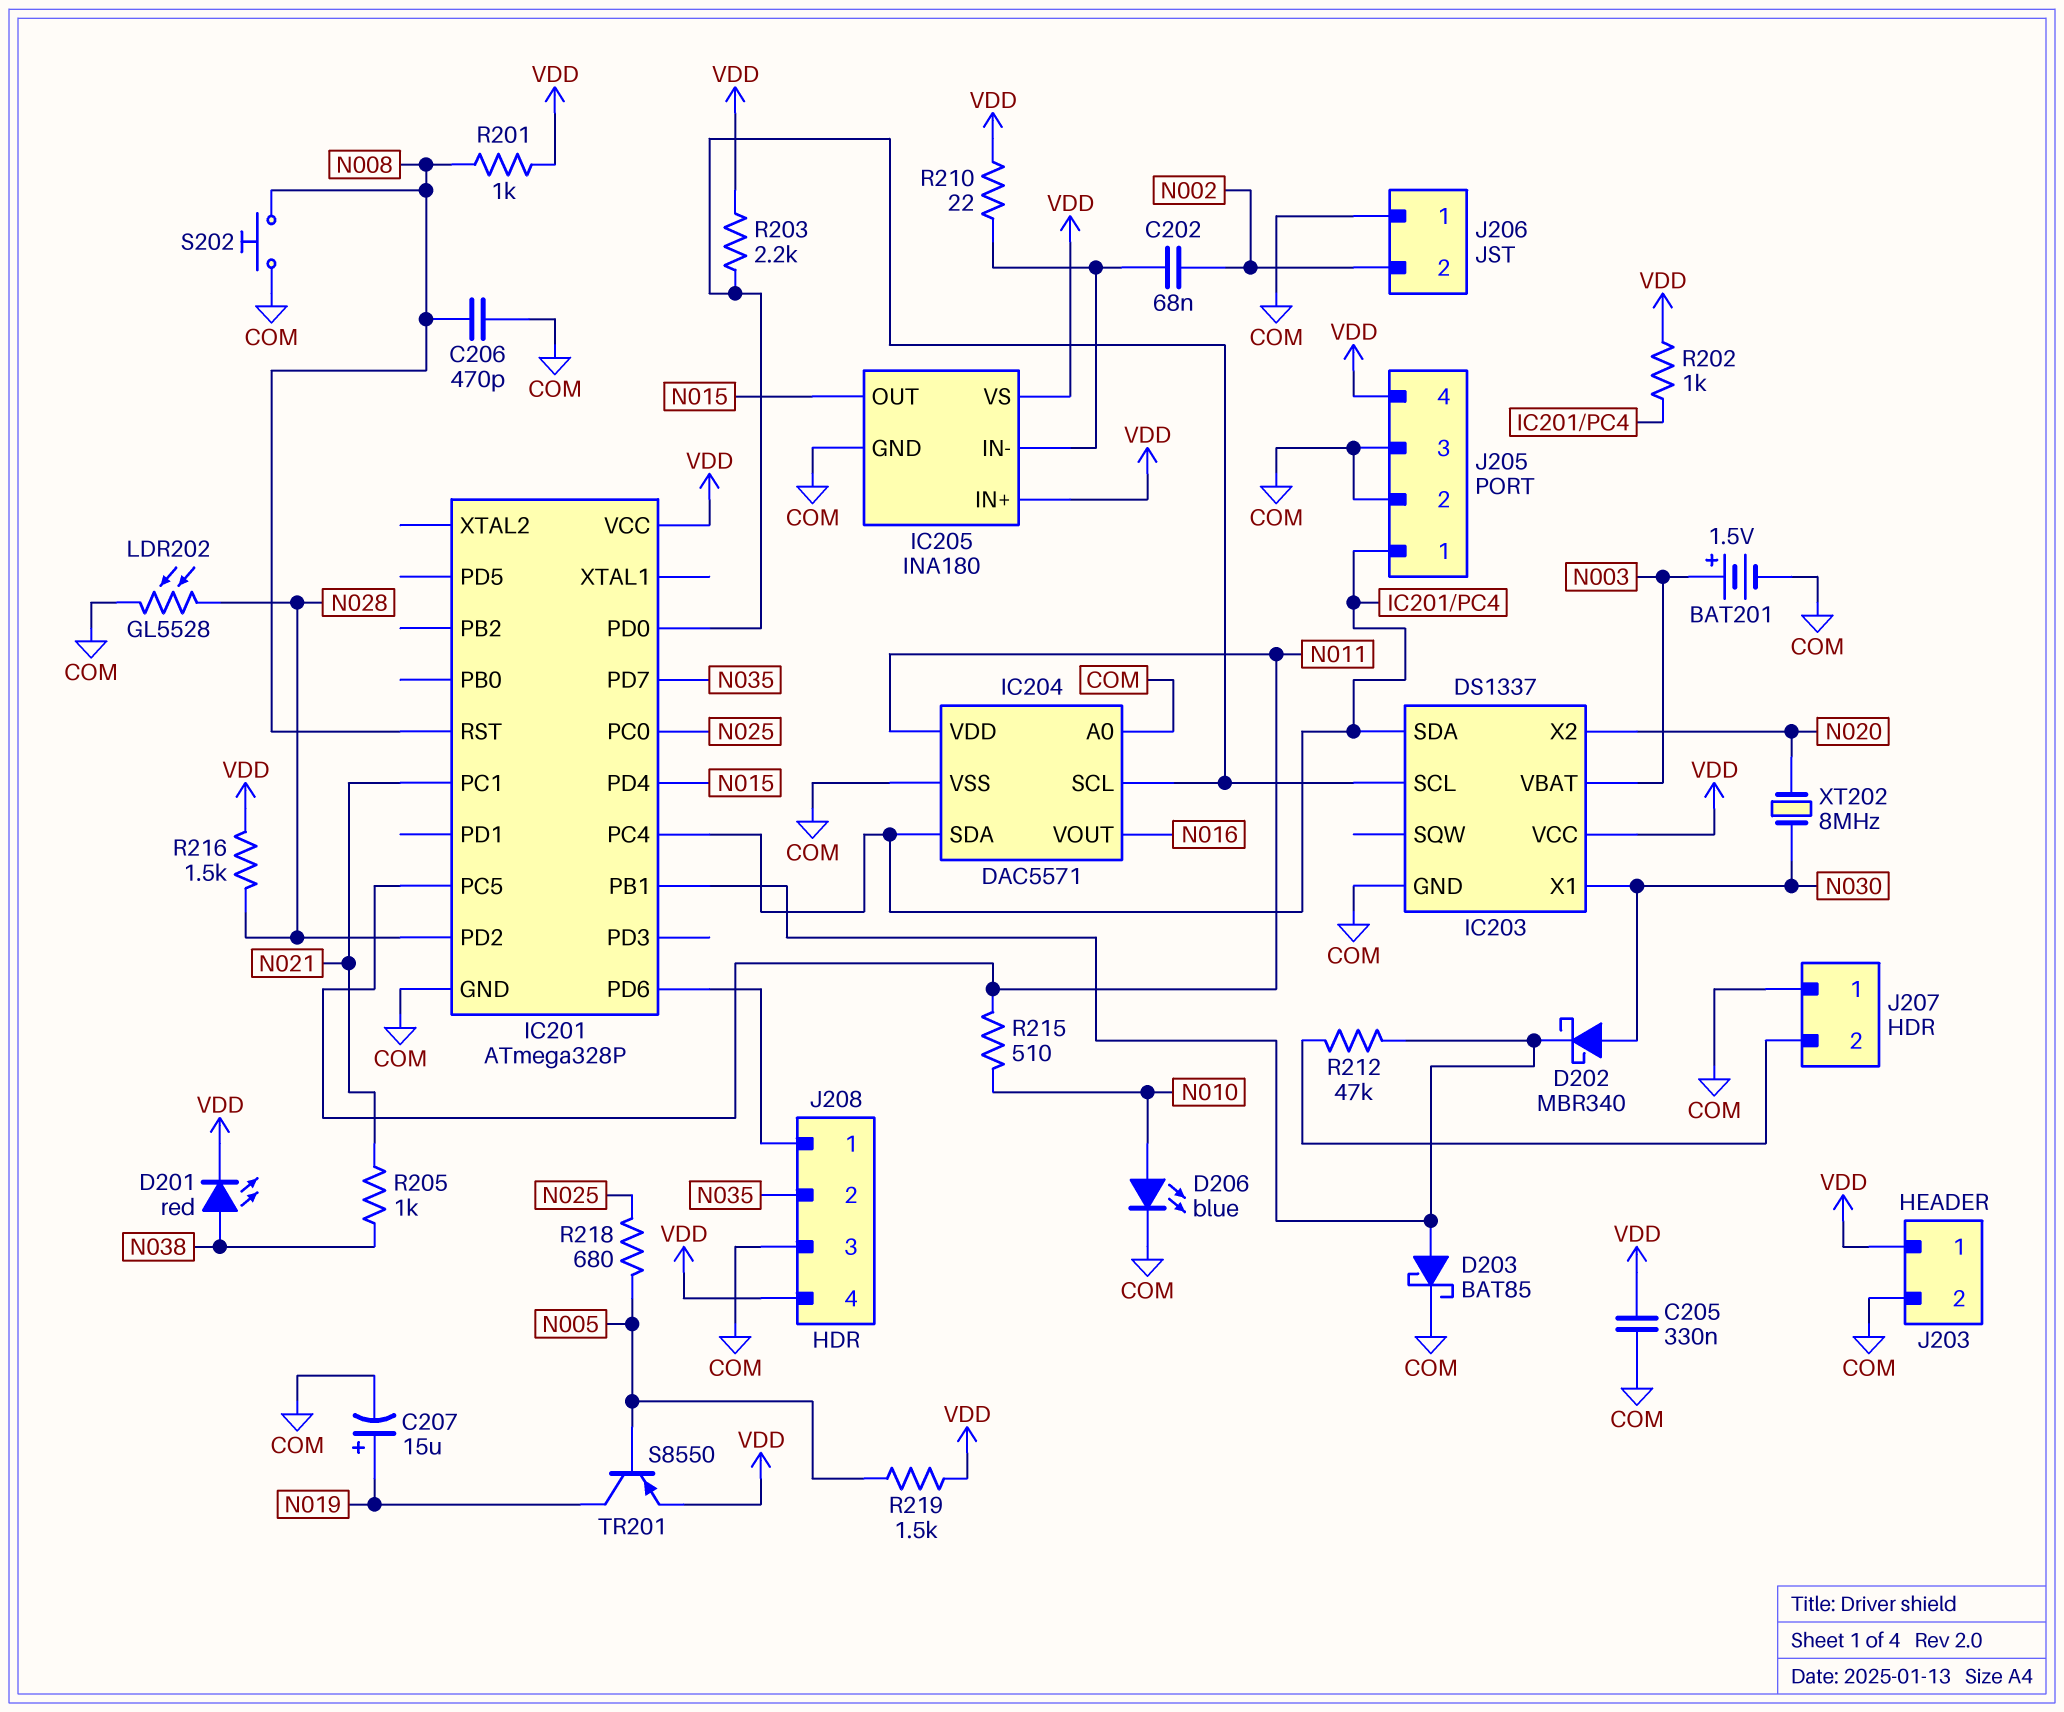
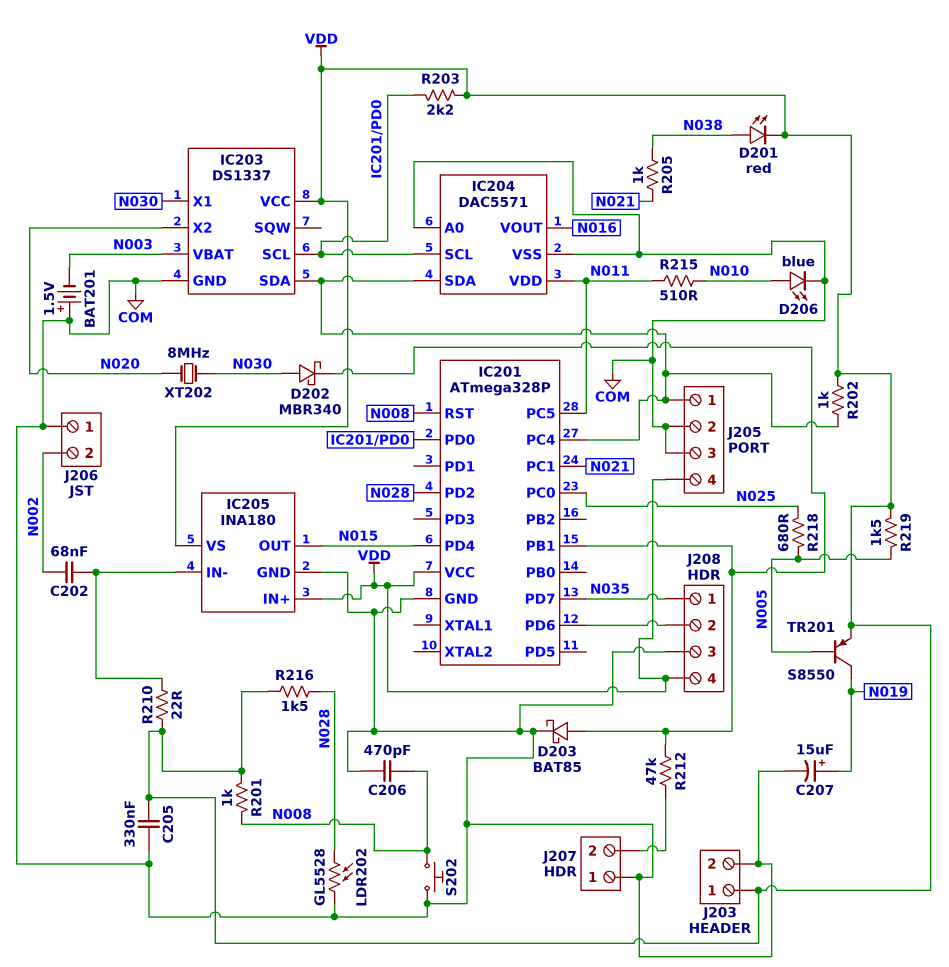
BAT201: 1.5V (plus N003, minus COM) -> 1.5V (plus COM, minus N003)
J208 pin 1: IC201/PD6 -> N035
J208 pin 2: N035 -> IC201/PD6

